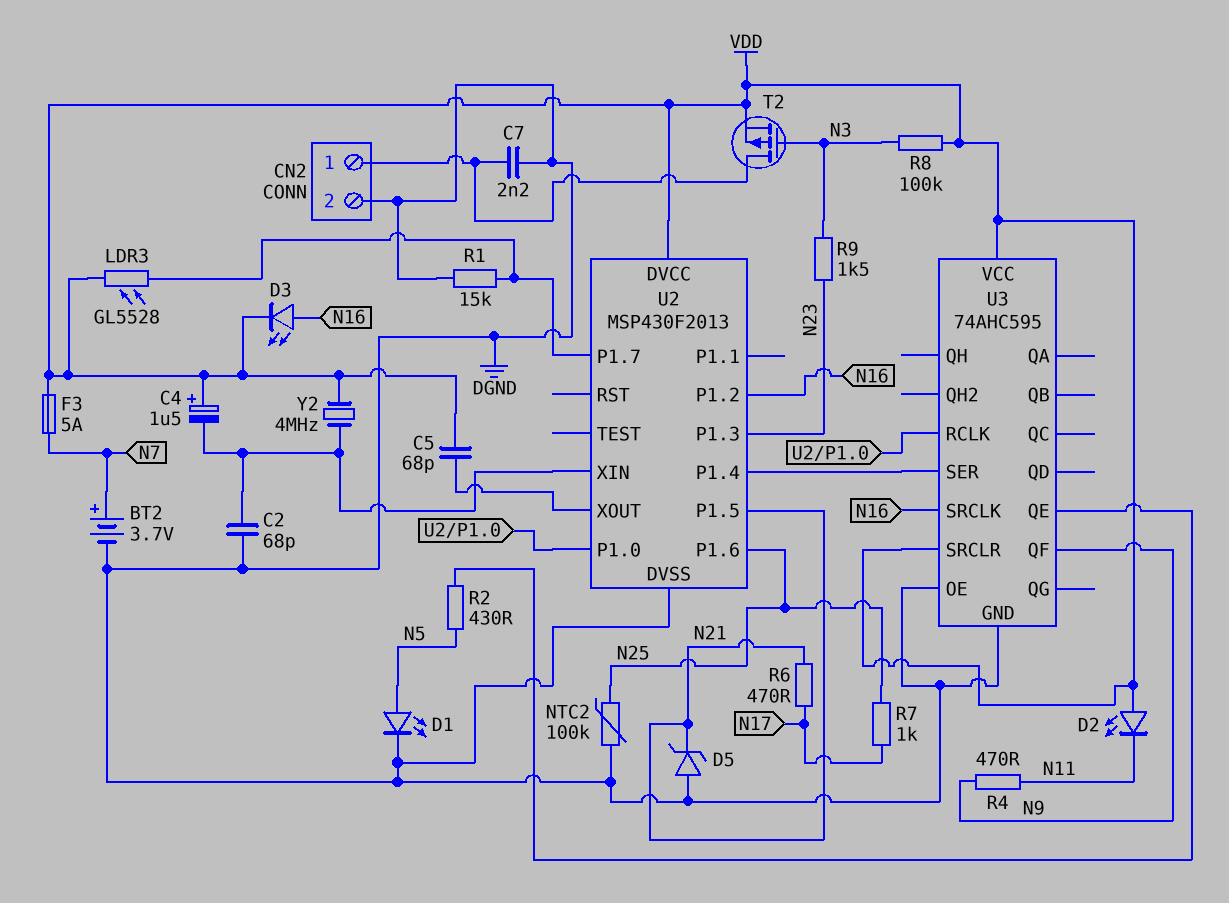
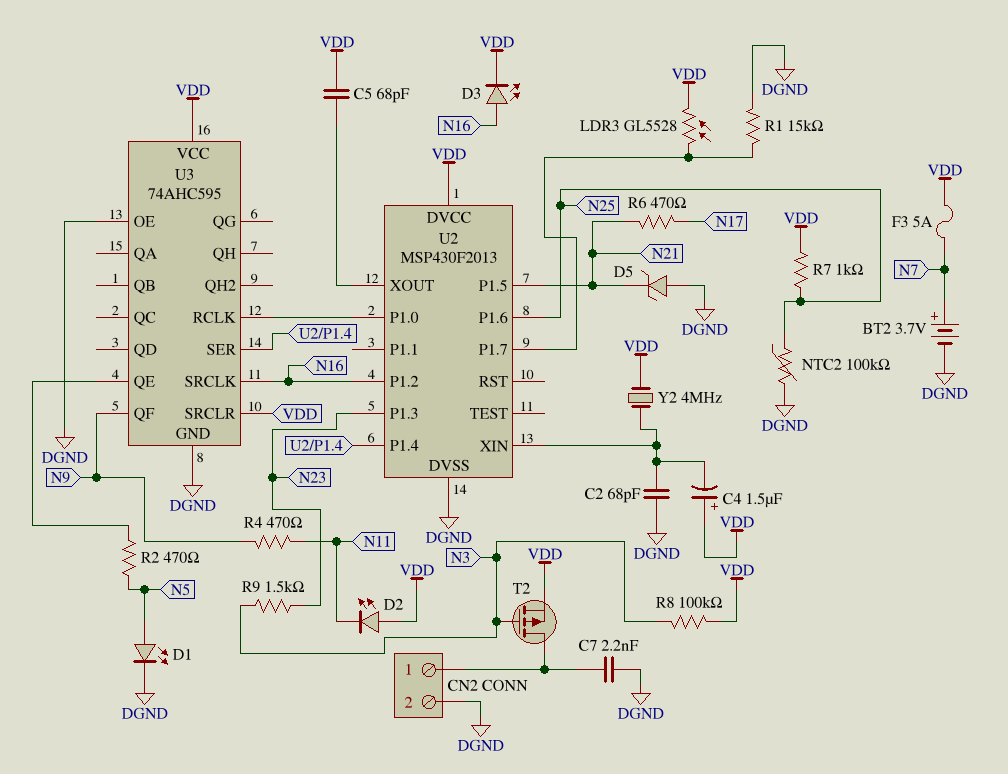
R2: 430 (N5, U3/QE) -> 470 (N5, U3/QE)
R7: 1k (N17, N25) -> 1k (N25, VDD)

